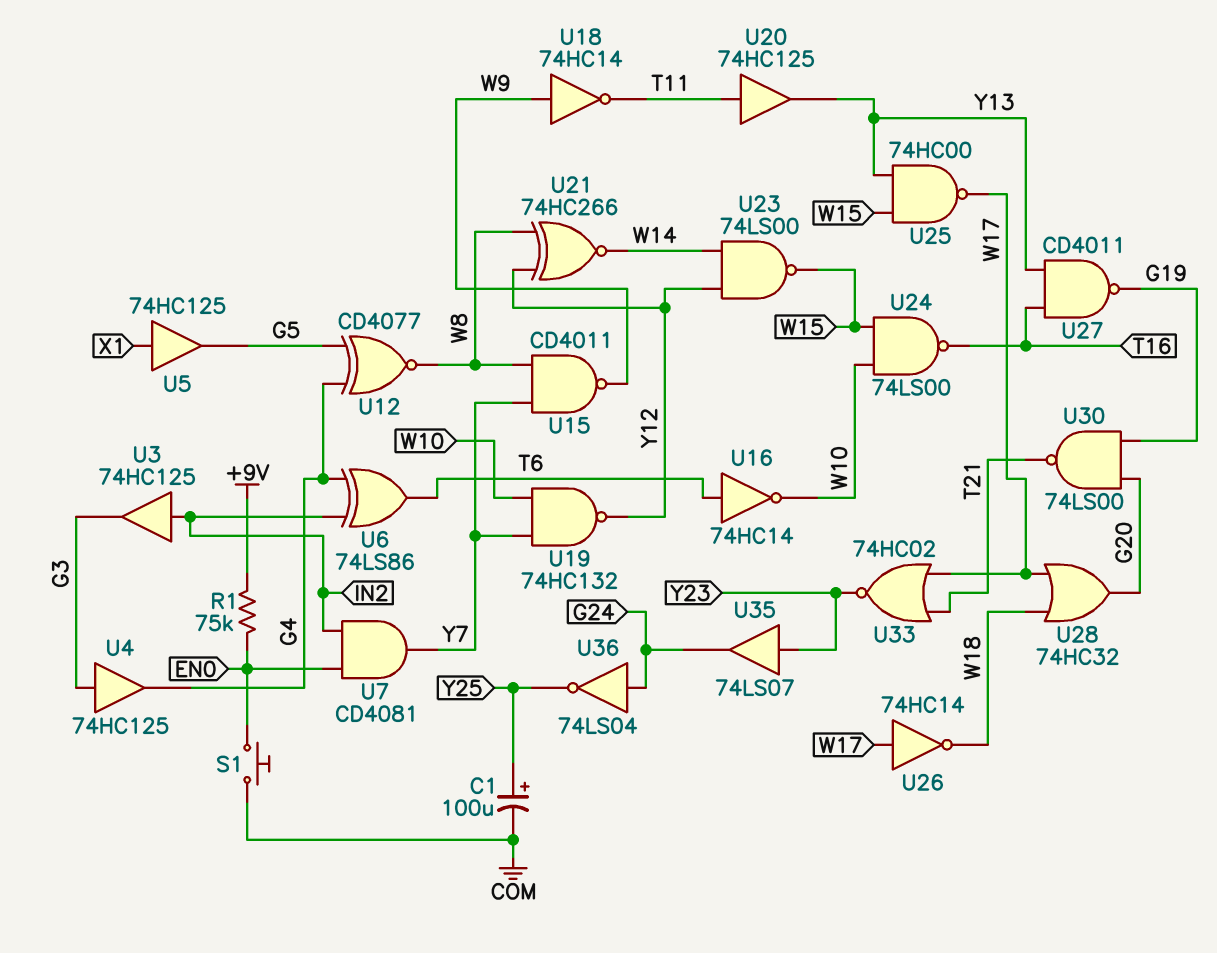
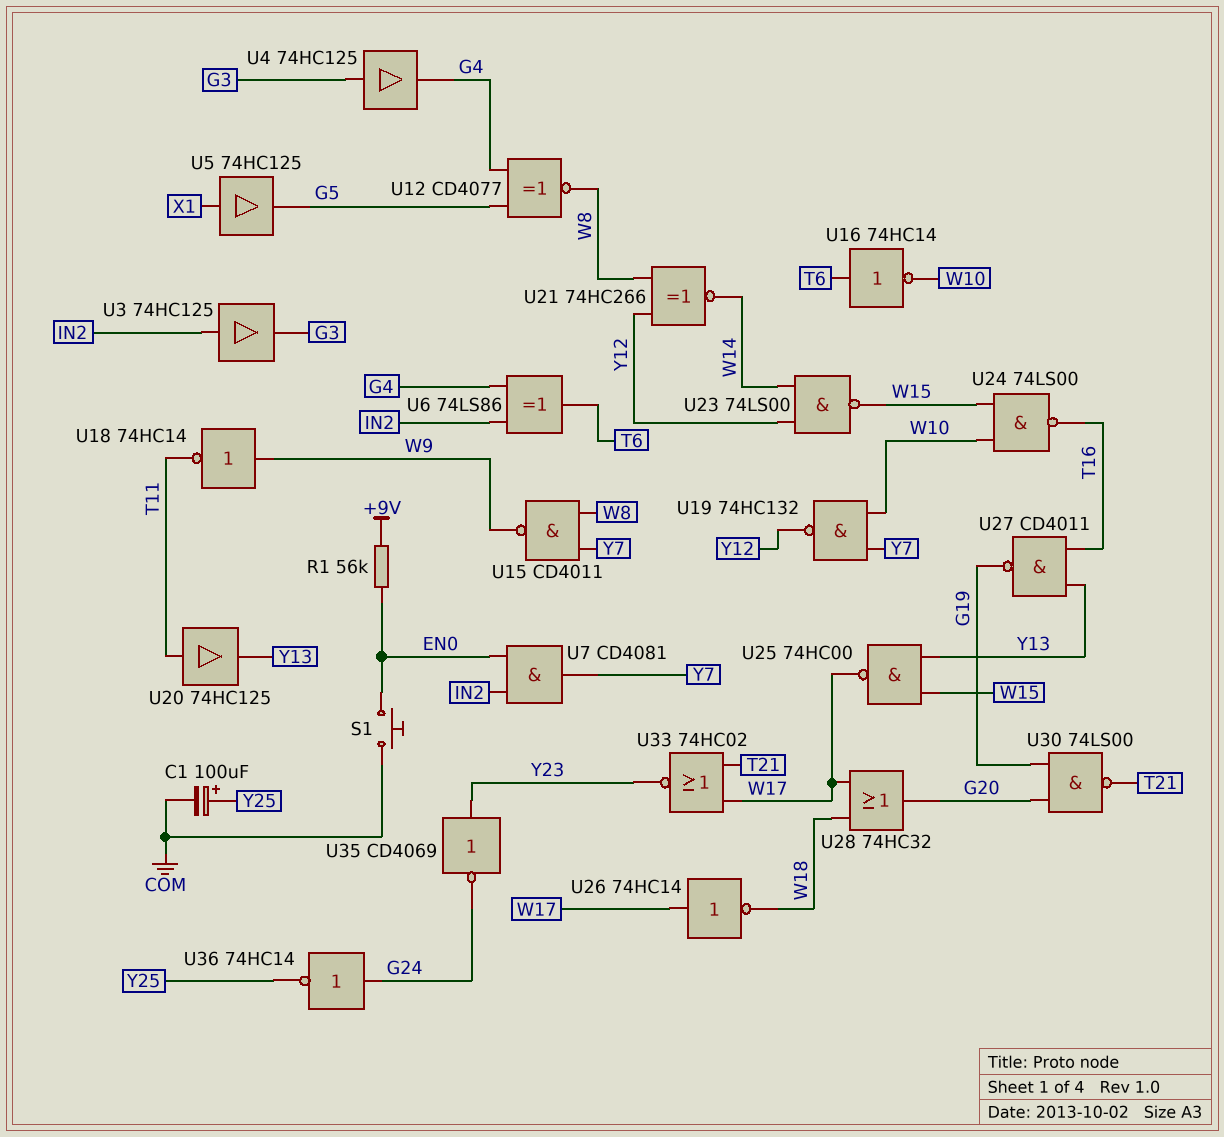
R1: 75k (+9V, EN0) -> 56k (+9V, EN0)
U35: buffer 74LS07 (in Y23, out G24) -> NOT CD4069 (in Y23, out G24)
U36: NOT 74LS04 (in G24, out Y25) -> NOT 74HC14 (in G24, out Y25)

